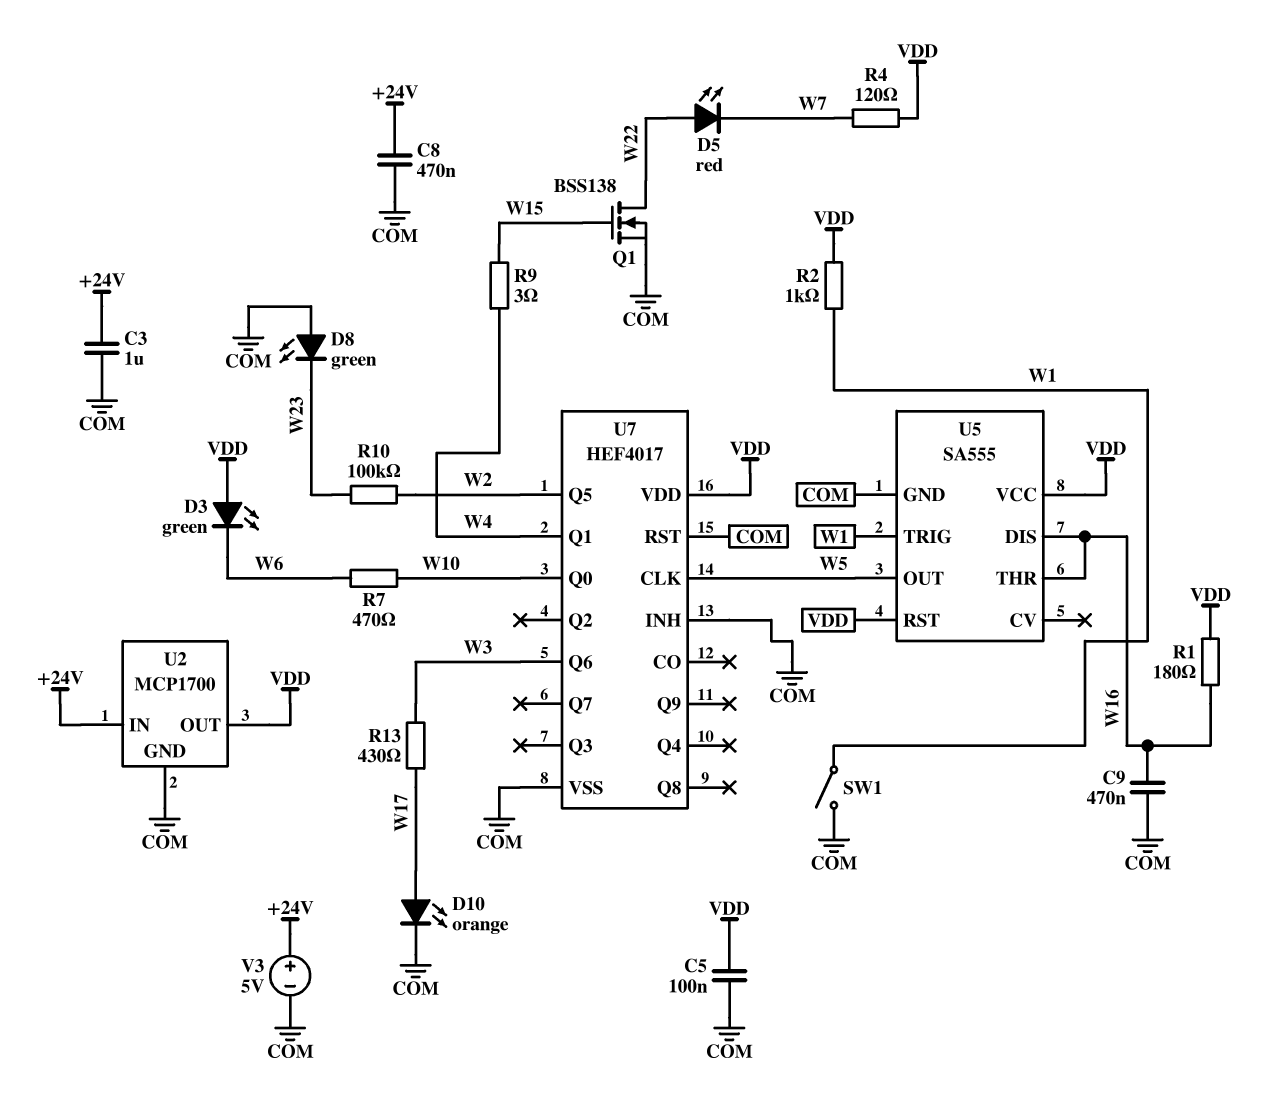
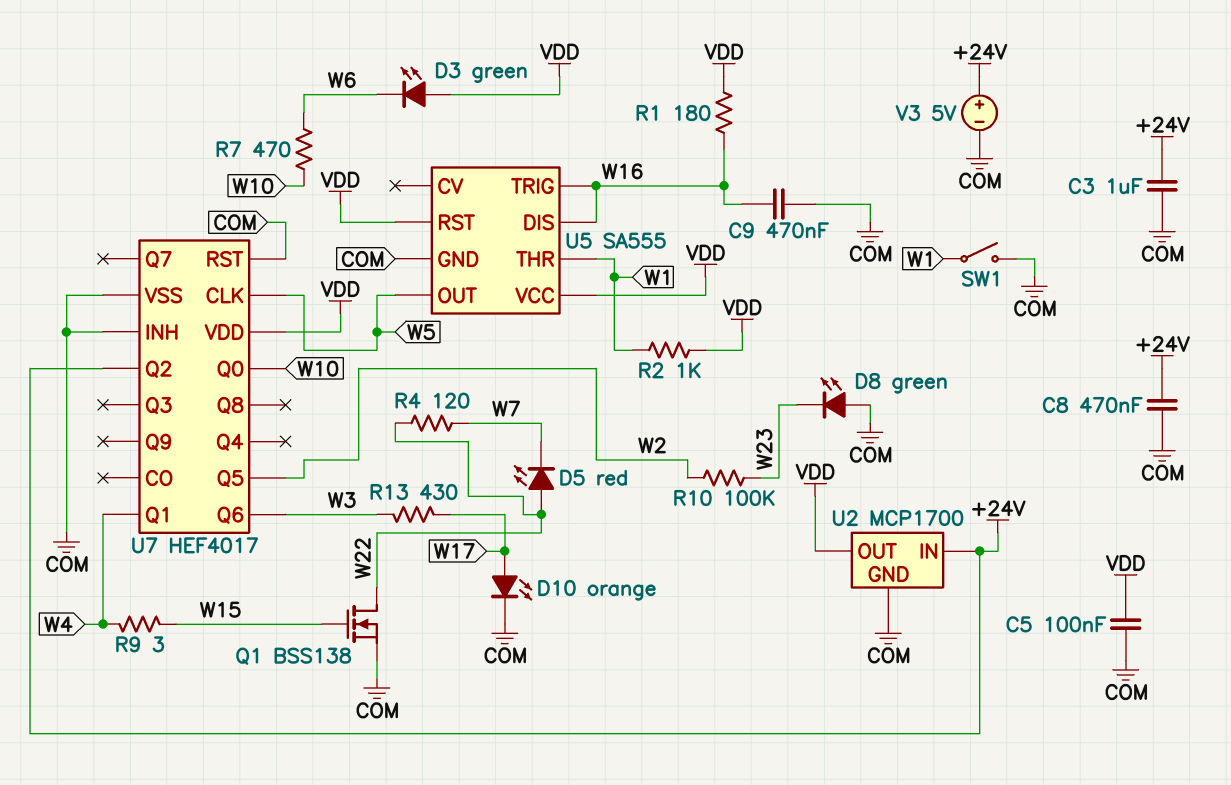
R4: 120 (VDD, W7) -> 120 (W7, W22)
U5 pin THR: W16 -> W1
U5 pin TRIG: W1 -> W16
U7 pin Q2: none -> +24V

